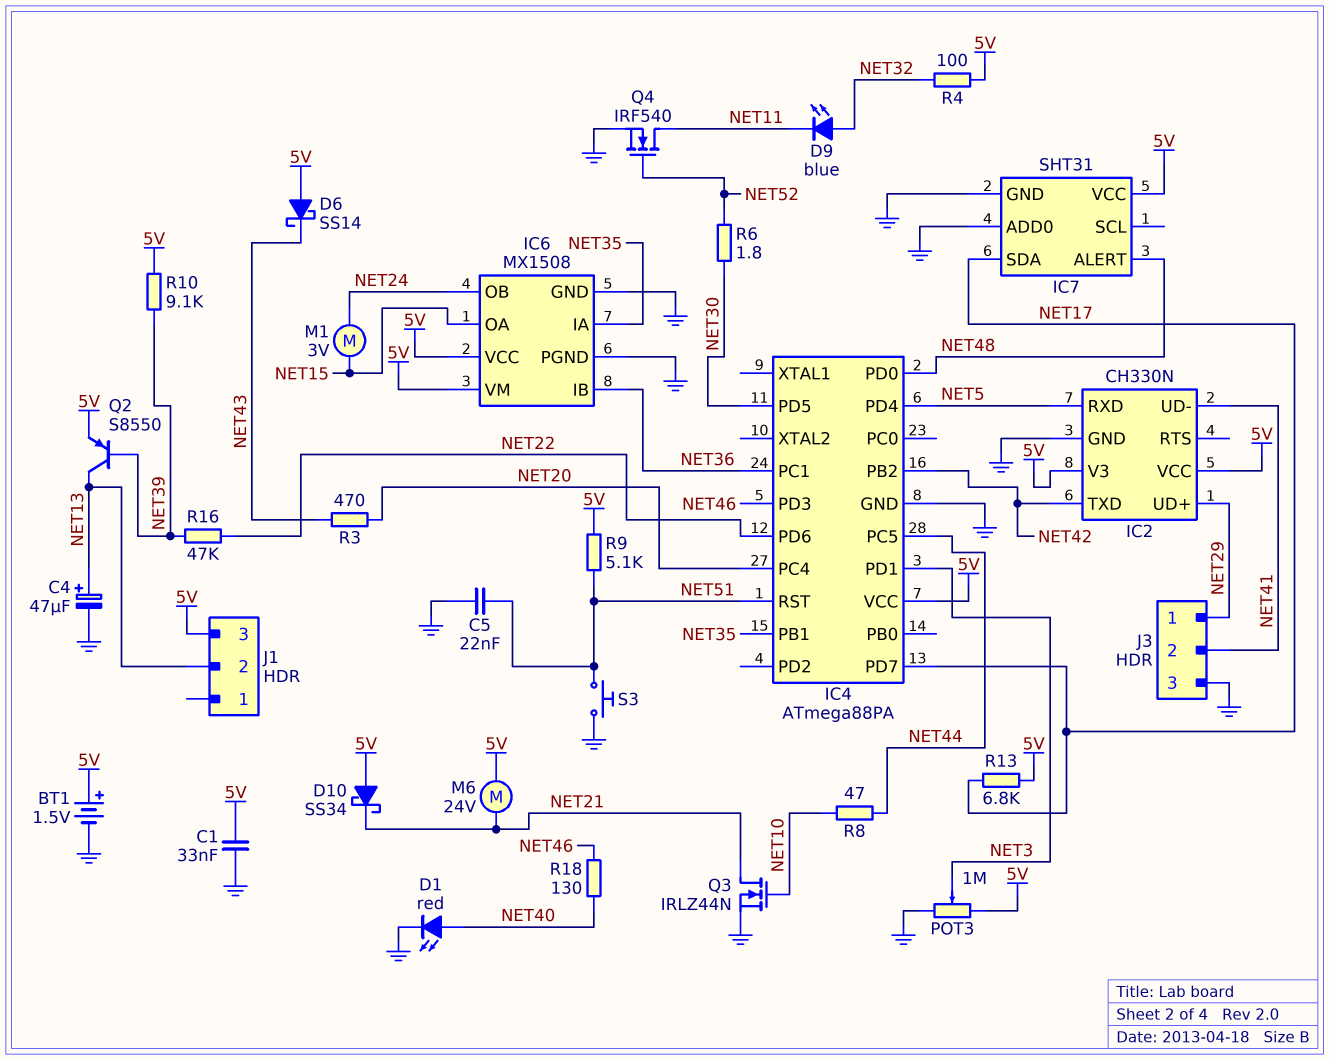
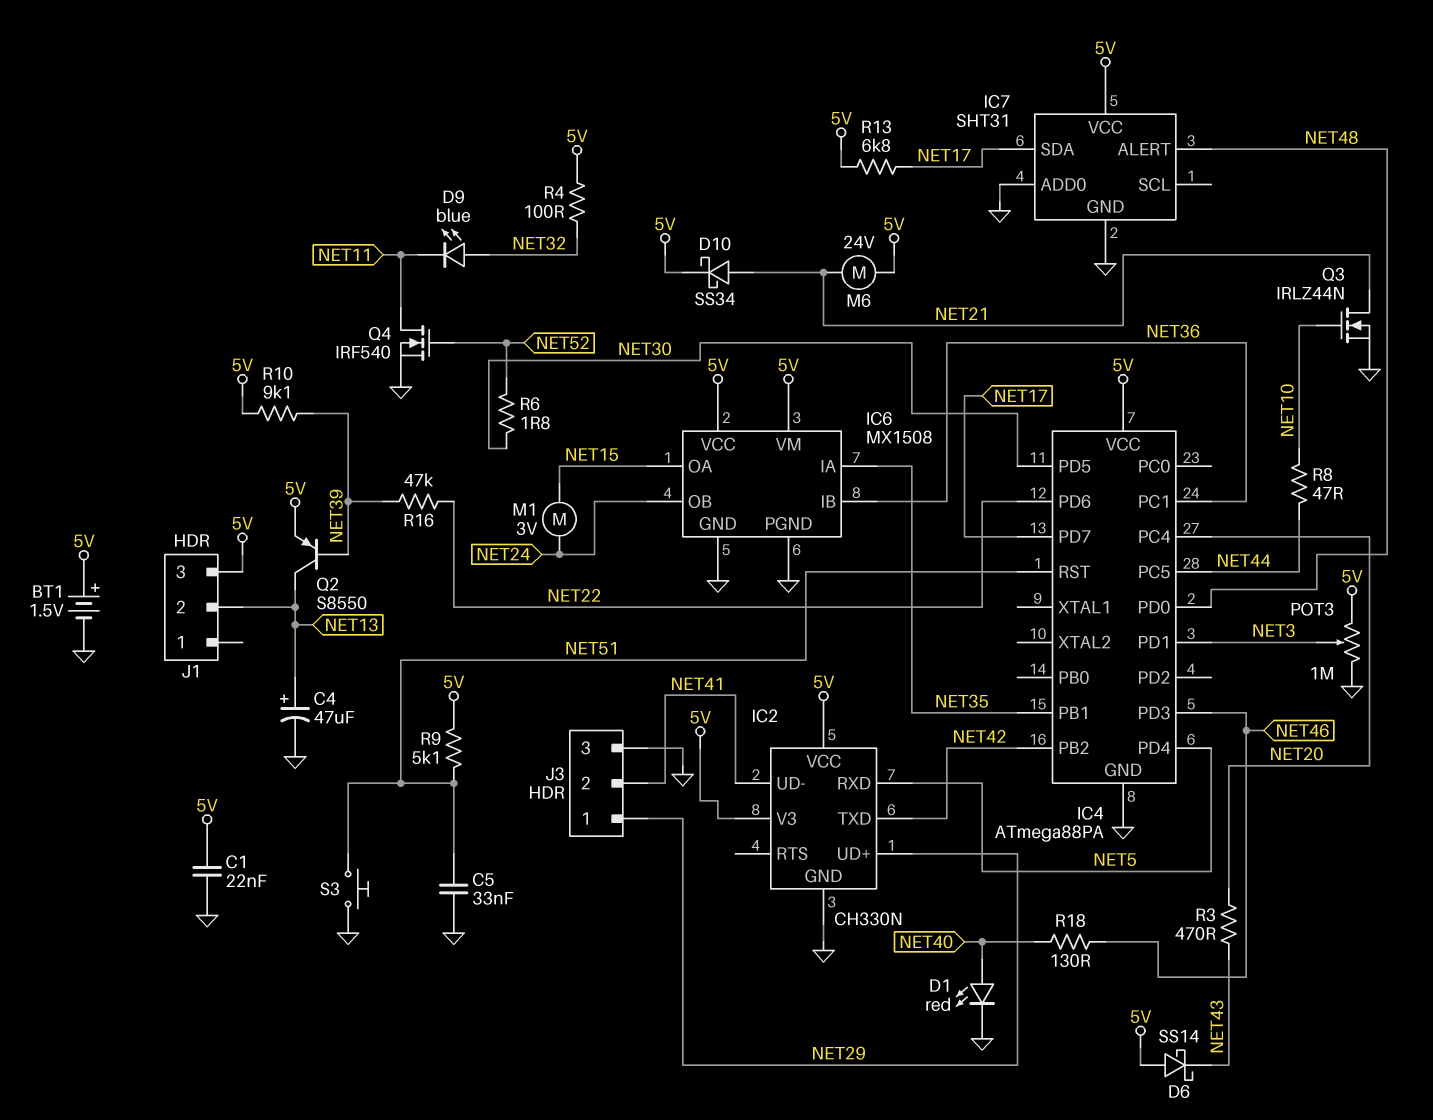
C1: 33nF (5V, GND) -> 22nF (5V, GND)
C5: 22nF (GND, NET51) -> 33nF (GND, NET51)
D10: schottky SS34 (A 5V, K NET21) -> schottky SS34 (A NET21, K 5V)

